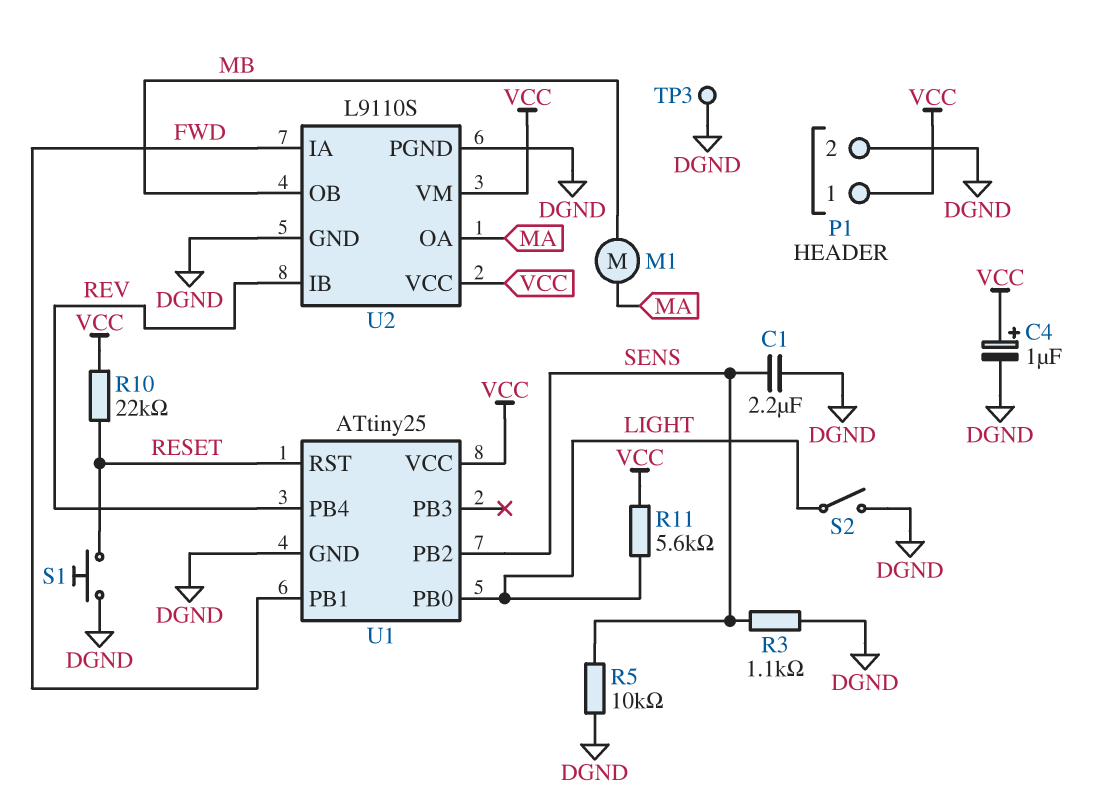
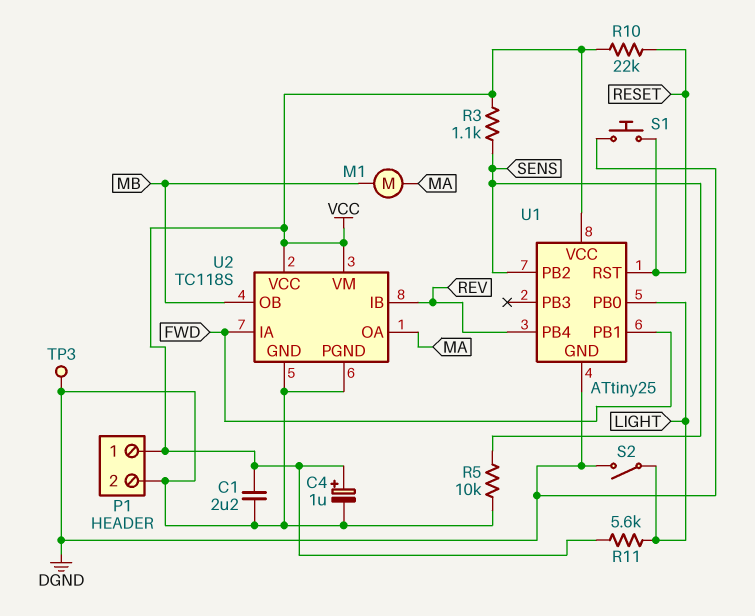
C1: 2.2uF (DGND, SENS) -> 2.2uF (DGND, VCC)
R3: 1.1k (DGND, SENS) -> 1.1k (SENS, VCC)
U2: L9110S -> TC118S

